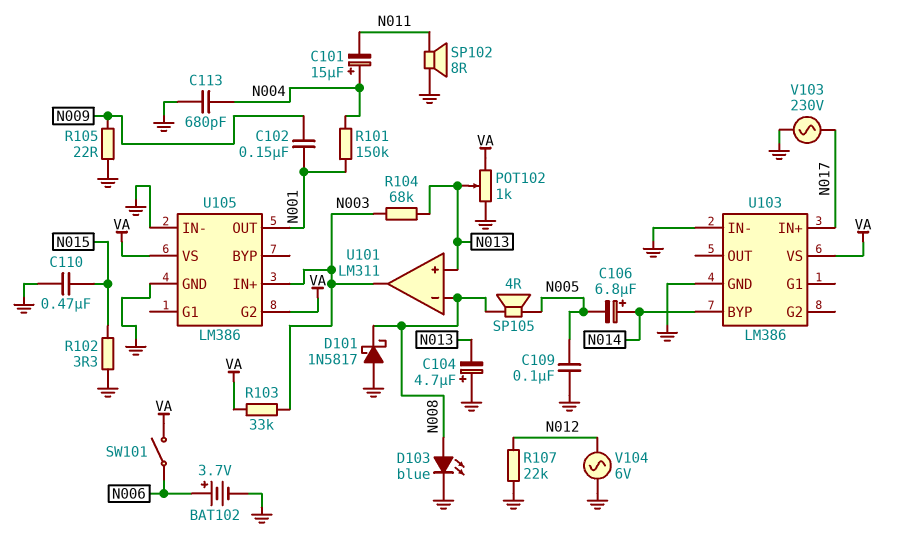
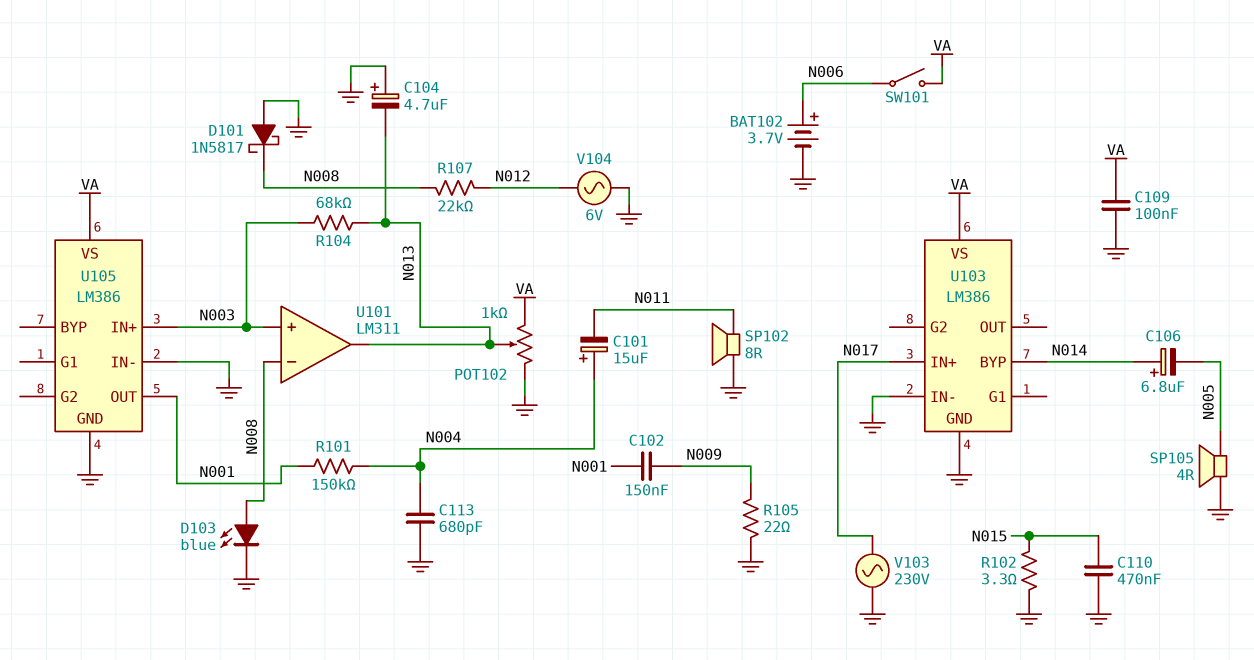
C109: 100nF (GND, N005) -> 100nF (GND, VA)
R103: 33k (N003, VA) -> none
R107: 22k (GND, N012) -> 22k (N008, N012)
SP105: speaker 4R (N005, N008) -> speaker 4R (GND, N005)
U101 pin in+: N013 -> N003
U101 pin out: N003 -> N013
U105 pin G2: VA -> none

